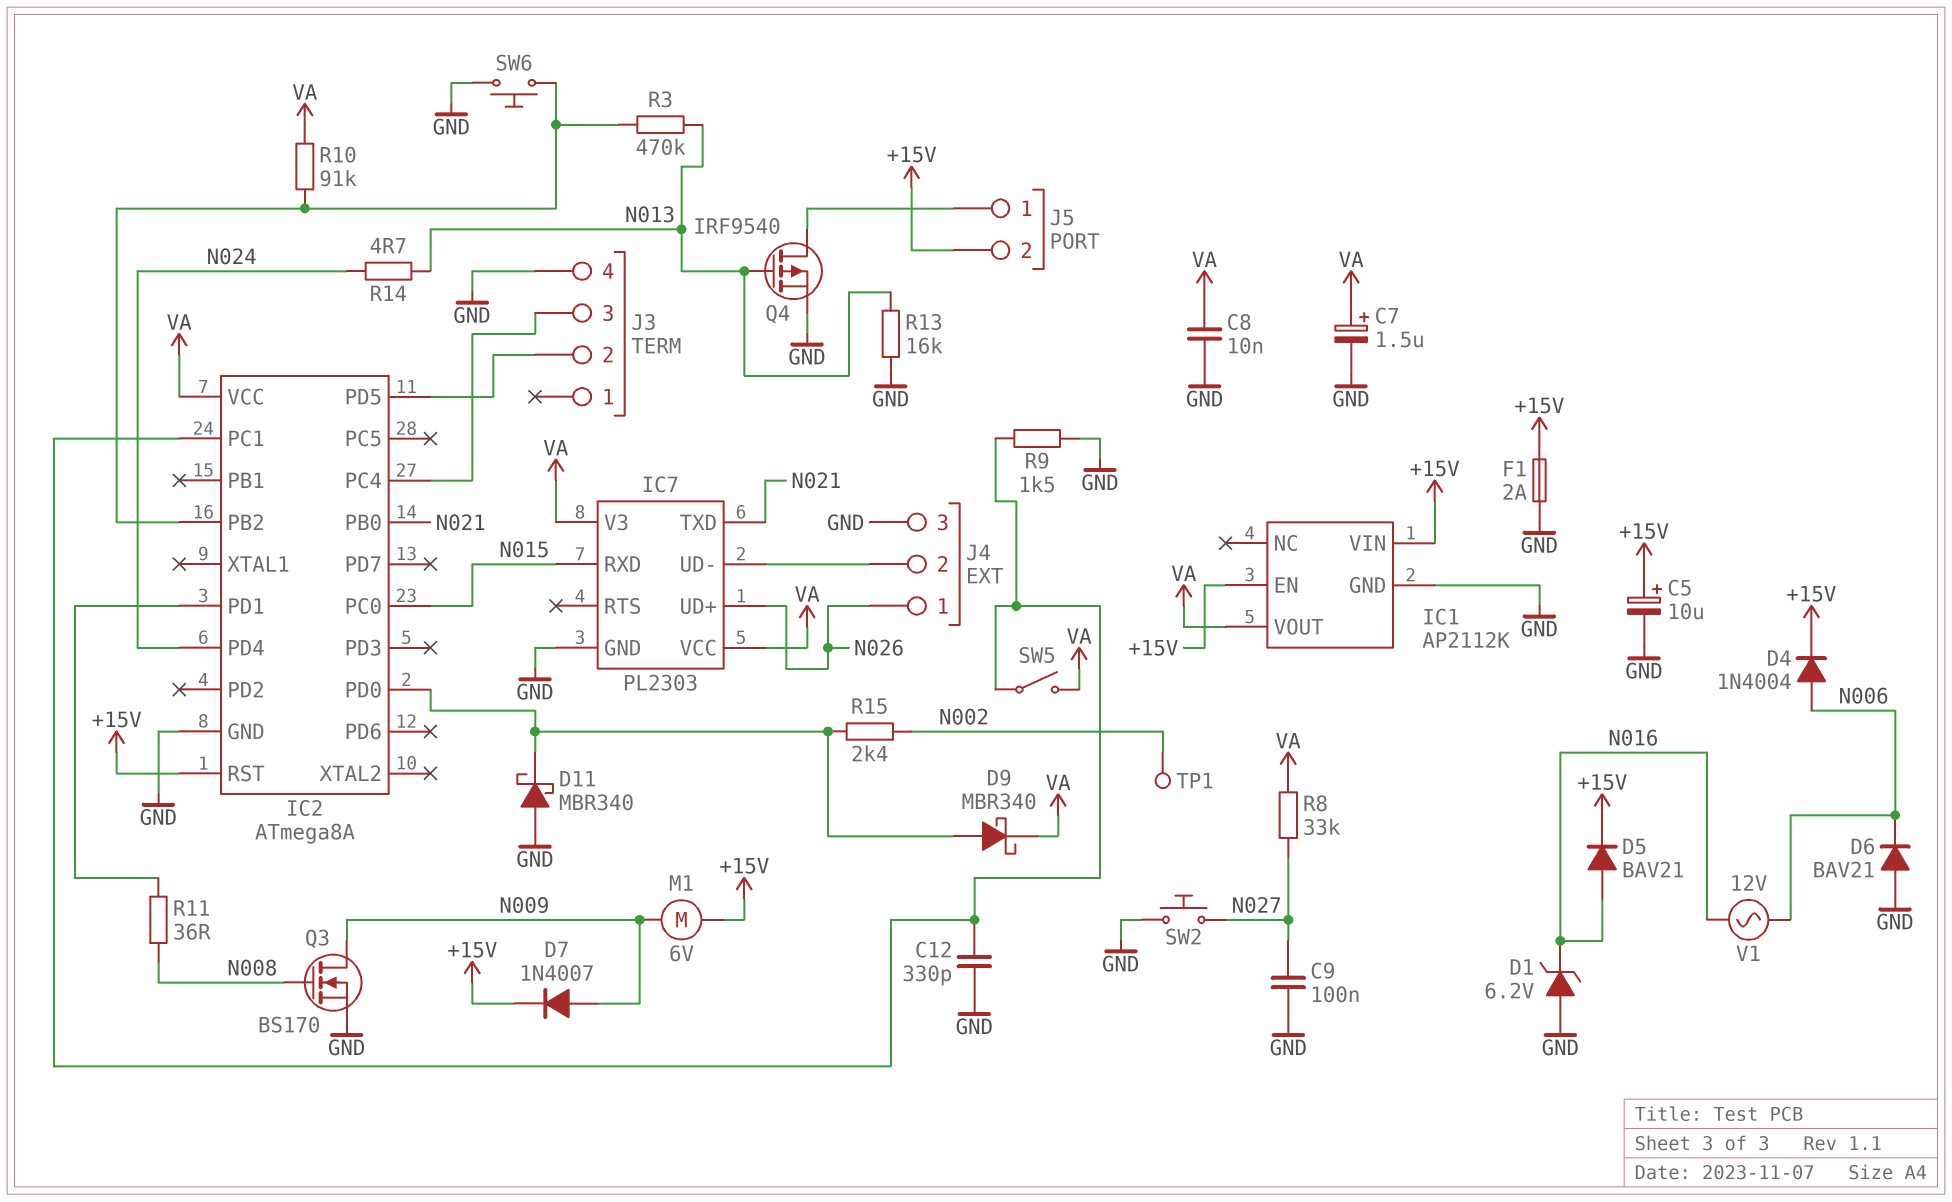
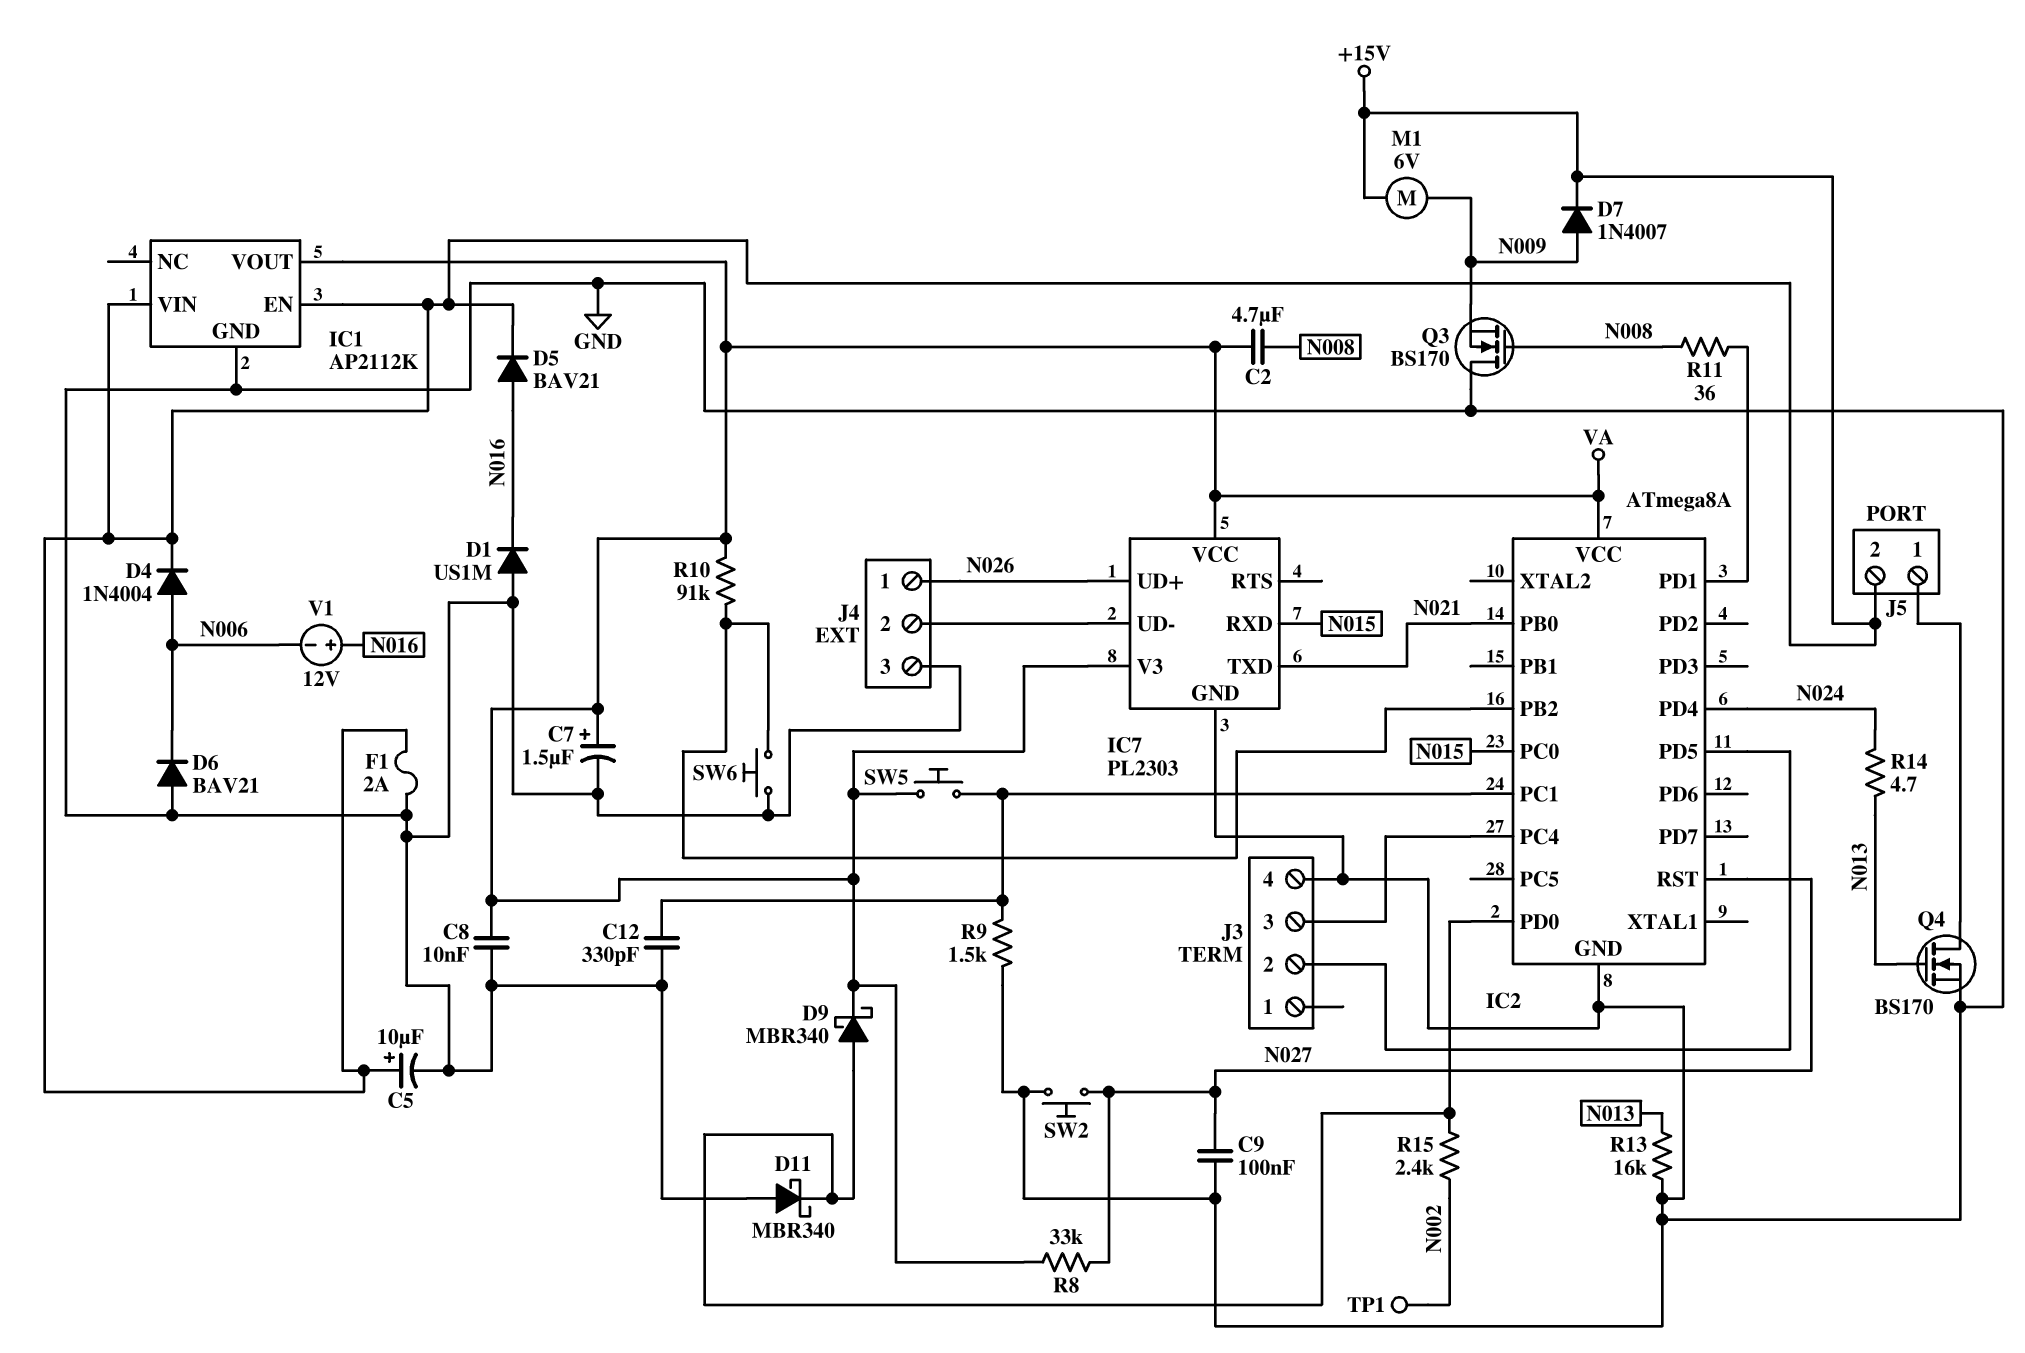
C2: none -> 4.7uF (N008, VA)
D1: zener 6.2V (A GND, K N016) -> diode US1M (A GND, K N016)
IC2 pin RST: +15V -> N027
Q3: NMOS BS170 (G N008, D N009, S GND) -> NMOS BS170 (G N008, D GND, S N009)
Q4: PMOS IRF9540 (G N013, D J5/1, S GND) -> NMOS BS170 (G N013, D J5/1, S GND)
R3: 470k (IC2/PB2, N013) -> none
SW5: switch (IC2/PC1, VA) -> button (IC2/PC1, VA)
V1: AC 12V (N006, N016) -> 12V (plus N016, minus N006)

